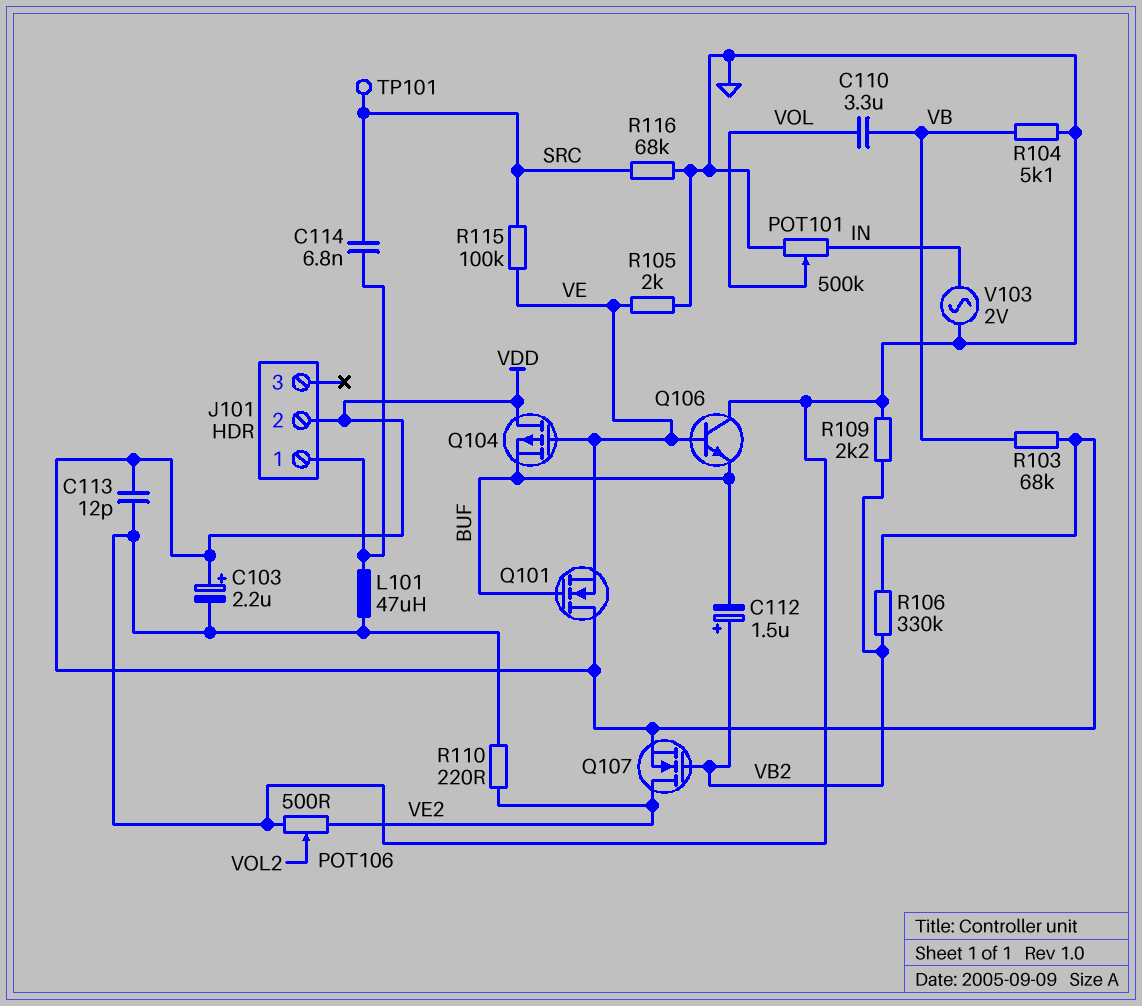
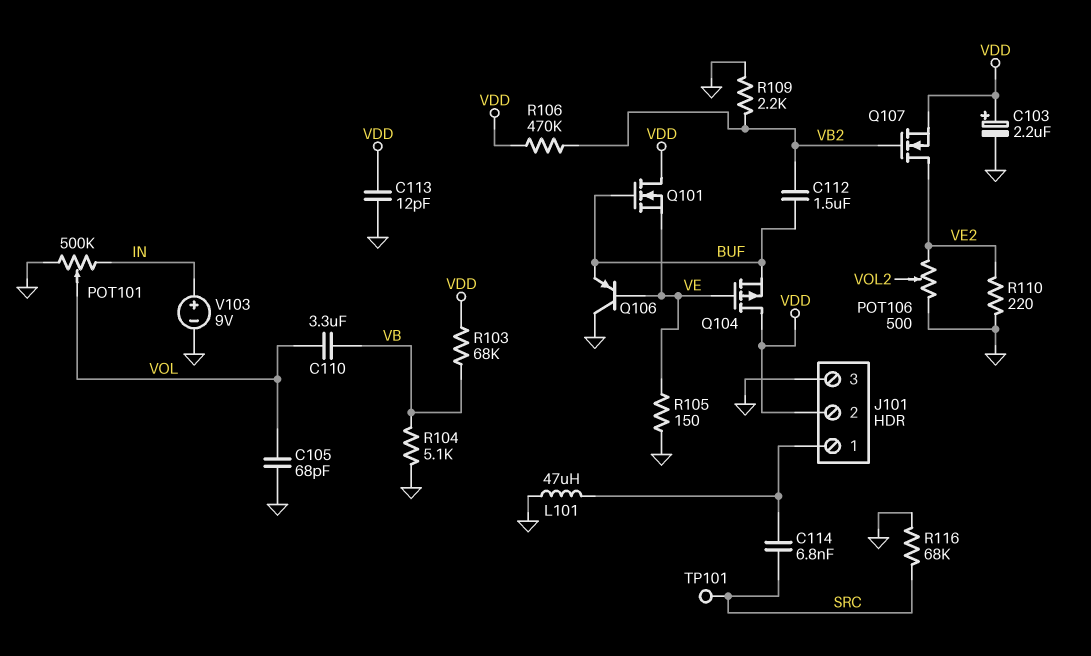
C105: none -> 68pF (GND, VOL)
C112: 1.5uF (plus VB2, minus BUF) -> 1.5uF (BUF, VB2)
J101 pin 3: none -> GND
Q106: NPN (B VE, C GND, E BUF) -> PNP (B VE, C GND, E BUF)
R105: 2k (GND, VE) -> 150 (GND, VE)
R106: 330k (VB2, VDD) -> 470k (VB2, VDD)
R115: 100k (SRC, VE) -> none
V103: AC 2V (GND, IN) -> 9V (plus IN, minus GND)

